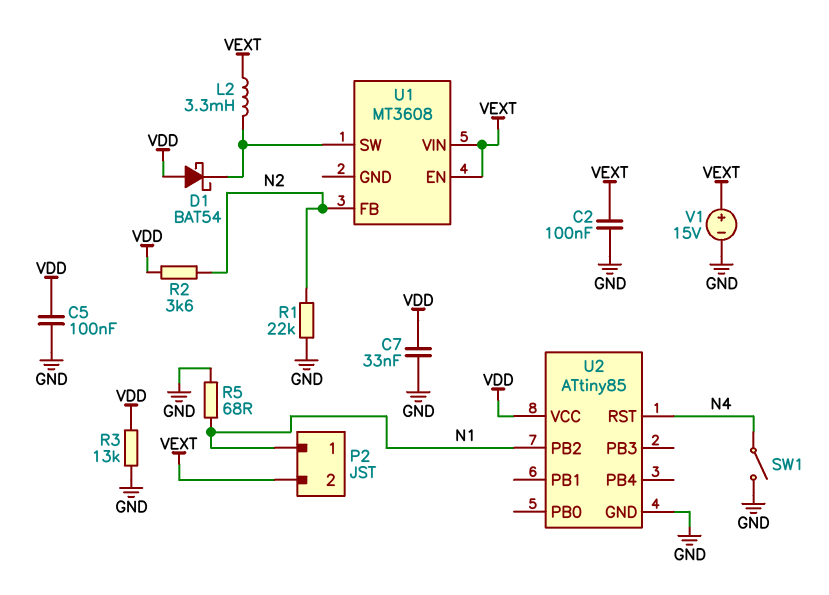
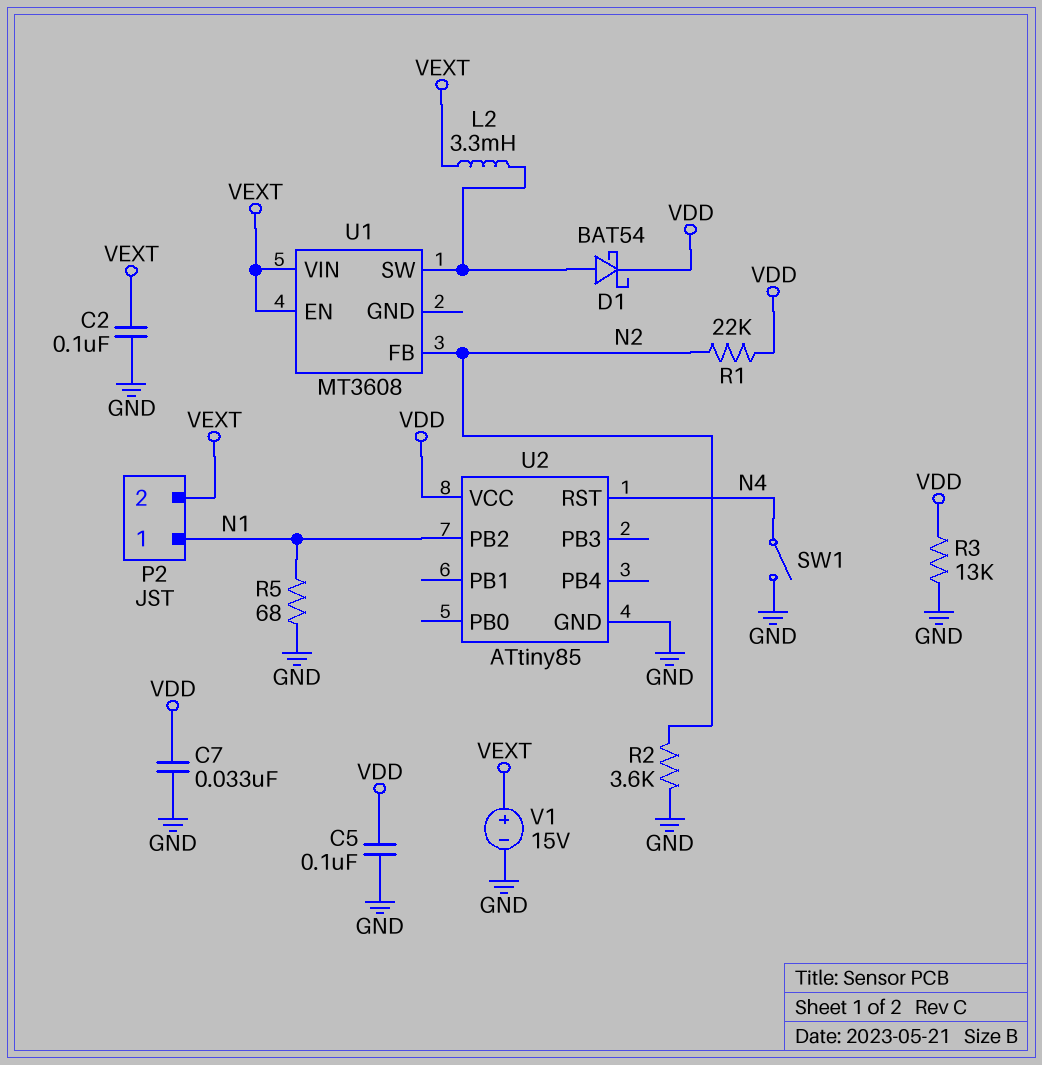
D1: schottky BAT54 (A VDD, K U1/SW) -> schottky BAT54 (A U1/SW, K VDD)
R1: 22k (GND, N2) -> 22k (N2, VDD)
R2: 3.6k (N2, VDD) -> 3.6k (GND, N2)

